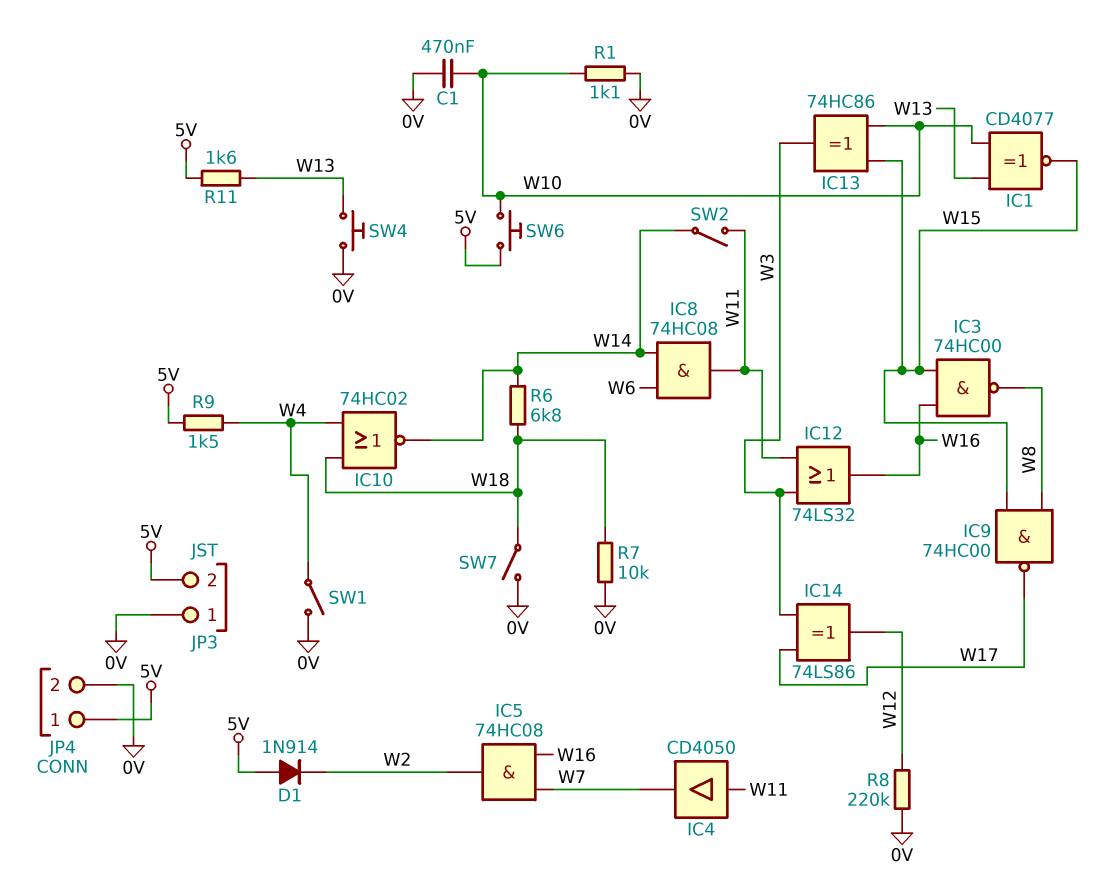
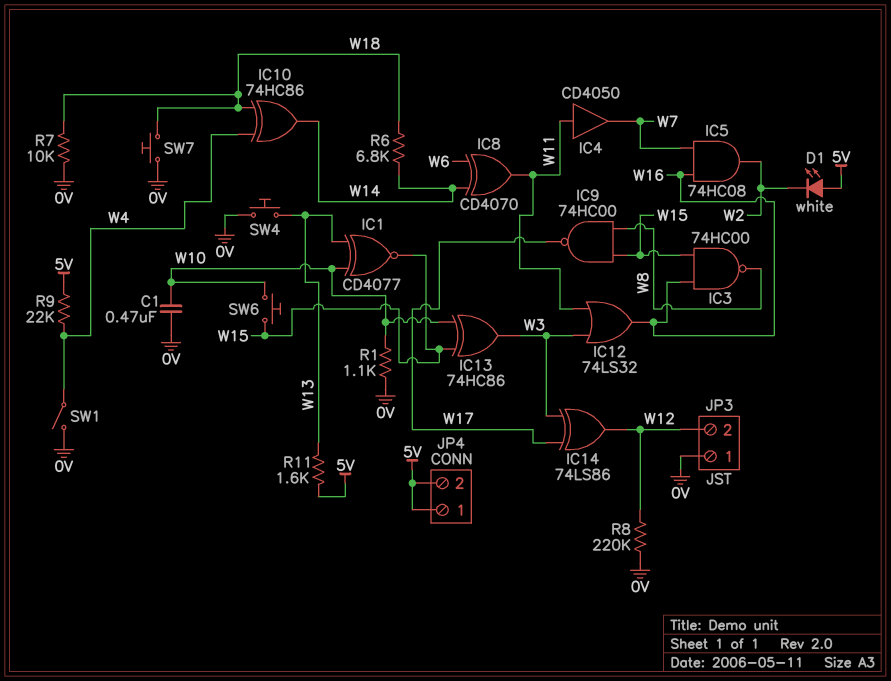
D1: diode 1N914 (A 5V, K W2) -> LED white (A 5V, K W2)
IC8: AND 74HC08 (in W6, in W14, out W11) -> XOR CD4070 (in W6, in W14, out W11)
IC10: NOR 74HC02 (in W4, in W18, out W14) -> XOR 74HC86 (in W4, in W18, out W14)
JP3 pin 2: 5V -> W12
JP4 pin 2: 0V -> 5V
R9: 1.5k (5V, W4) -> 22k (5V, W4)
SW2: switch (W11, W14) -> none
SW6: button (5V, W10) -> button (W10, W15)
SW7: switch (0V, W18) -> button (0V, W18)

